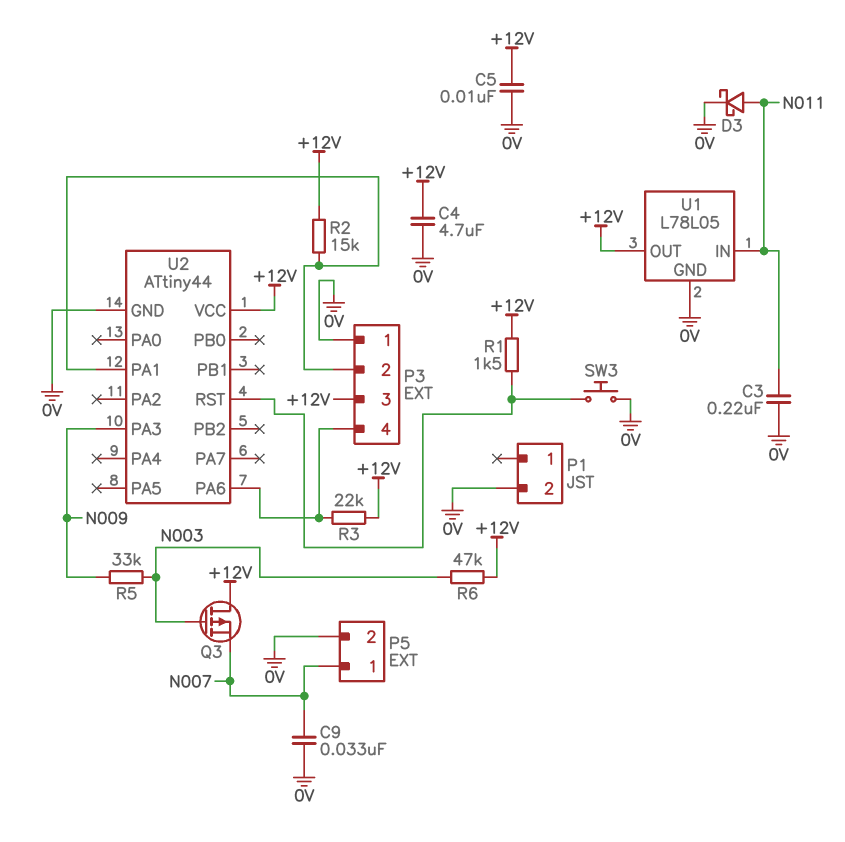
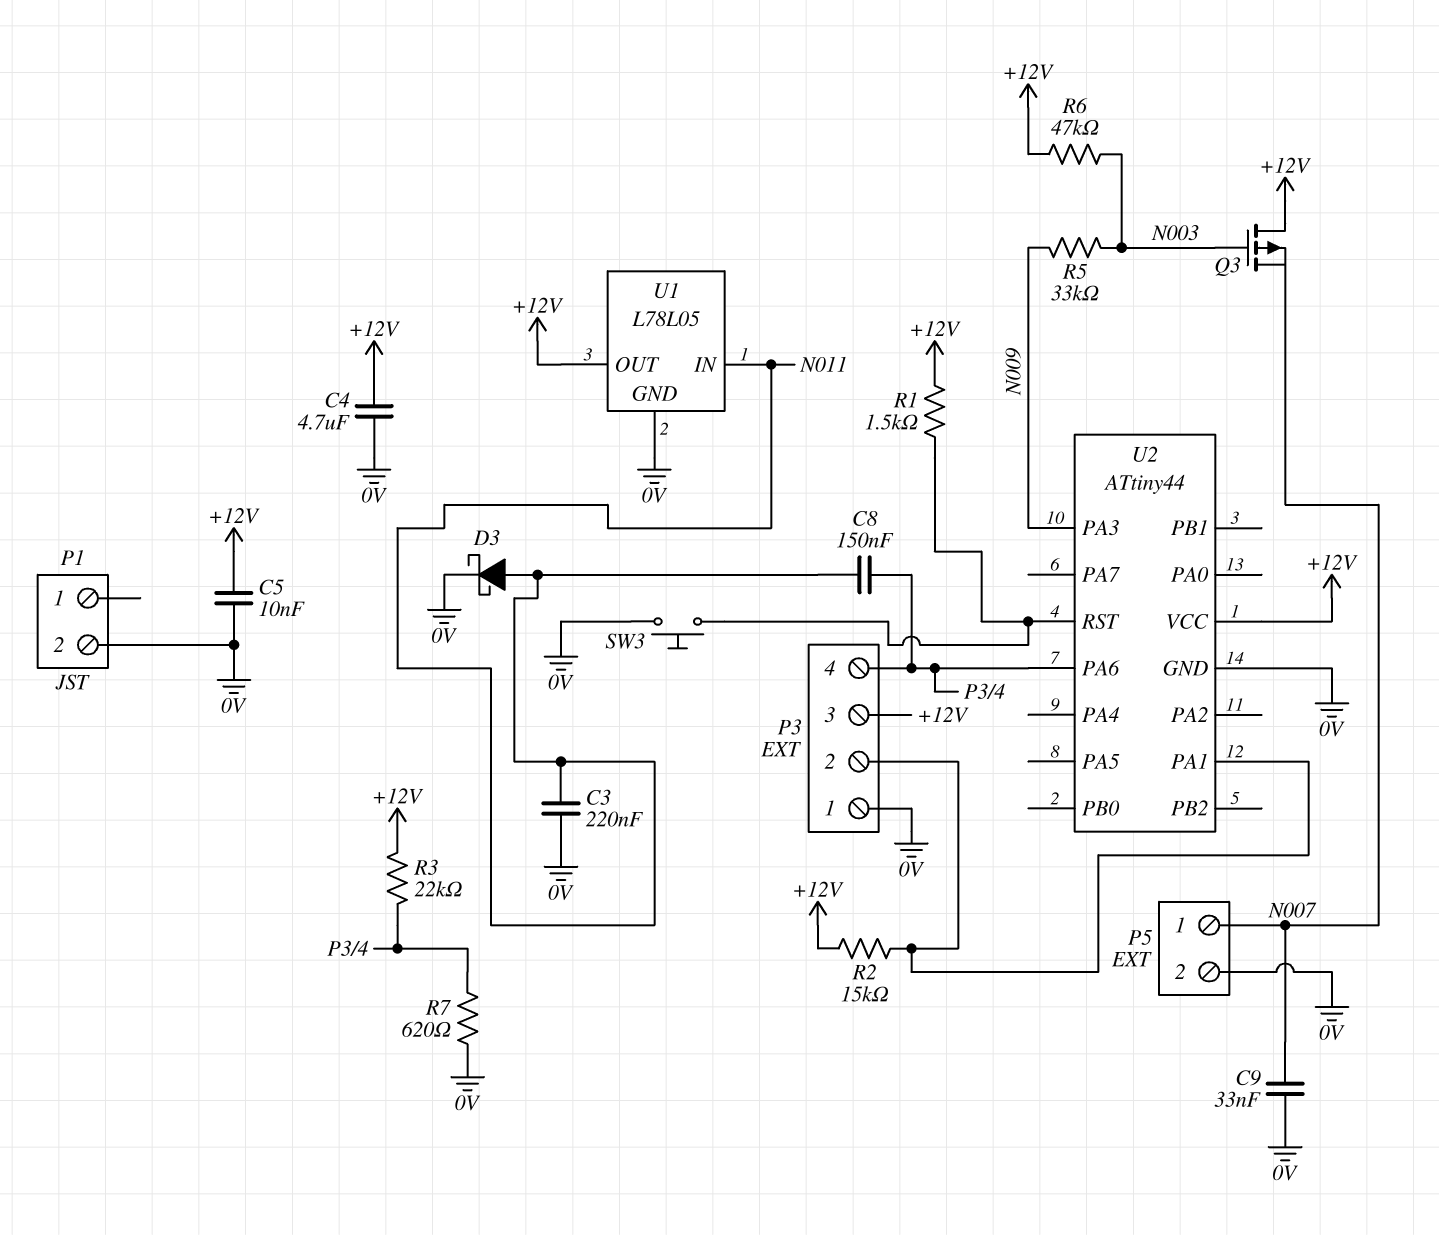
C8: none -> 150nF (N011, P3/4)
R7: none -> 620 (0V, P3/4)

